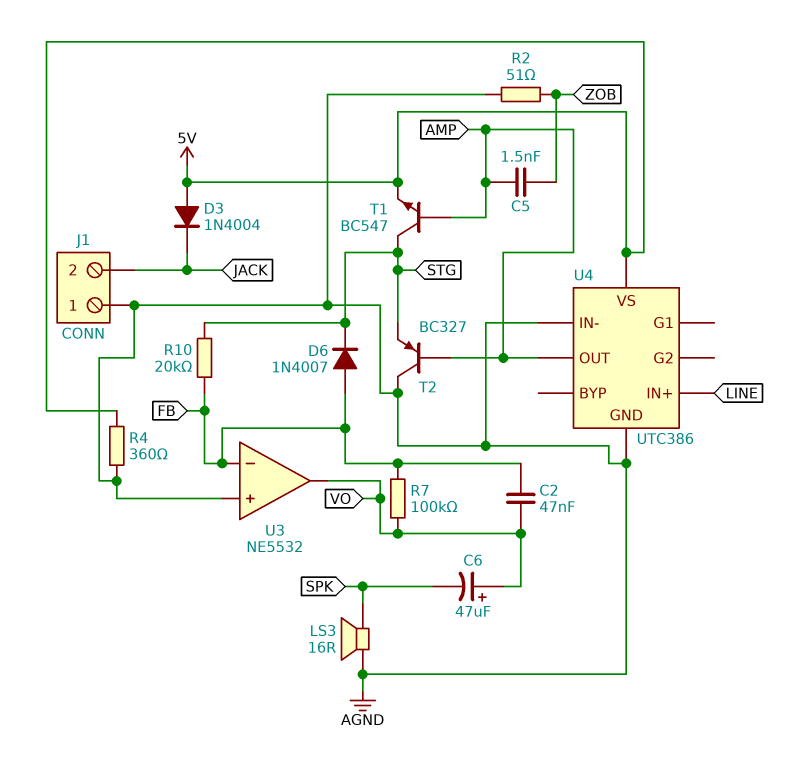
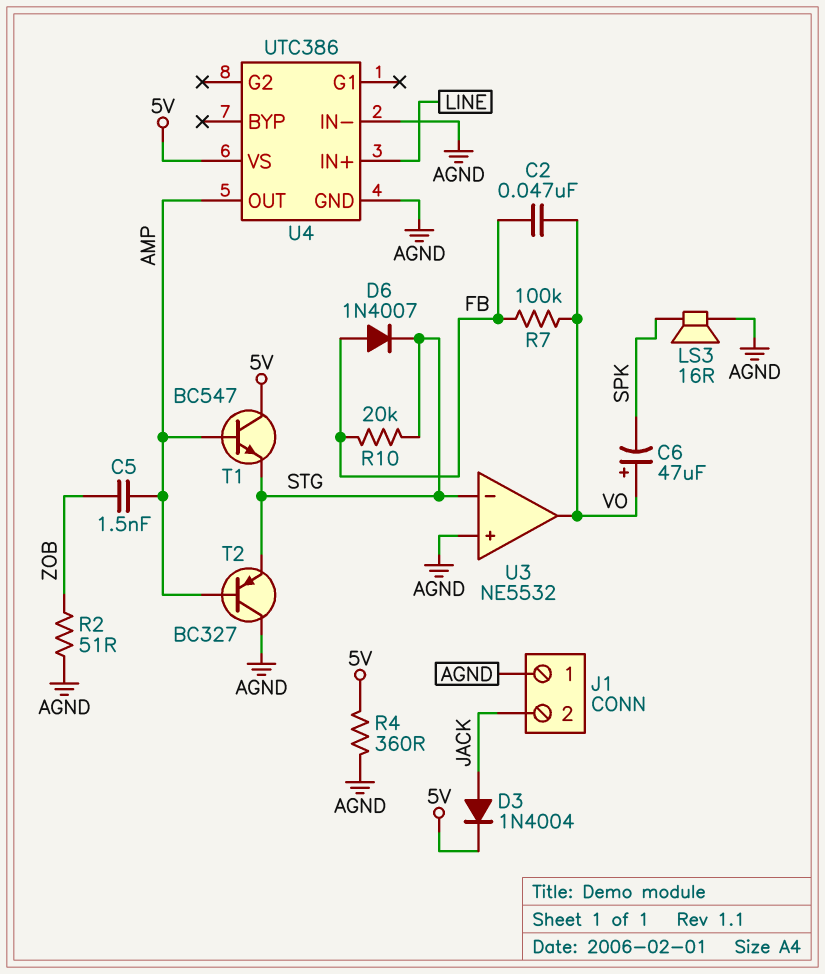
D3: diode 1N4004 (A 5V, K JACK) -> diode 1N4004 (A JACK, K 5V)
T1: NPN BC547 (B AMP, C STG, E 5V) -> NPN BC547 (B AMP, C 5V, E STG)
U3 pin in-: FB -> STG

